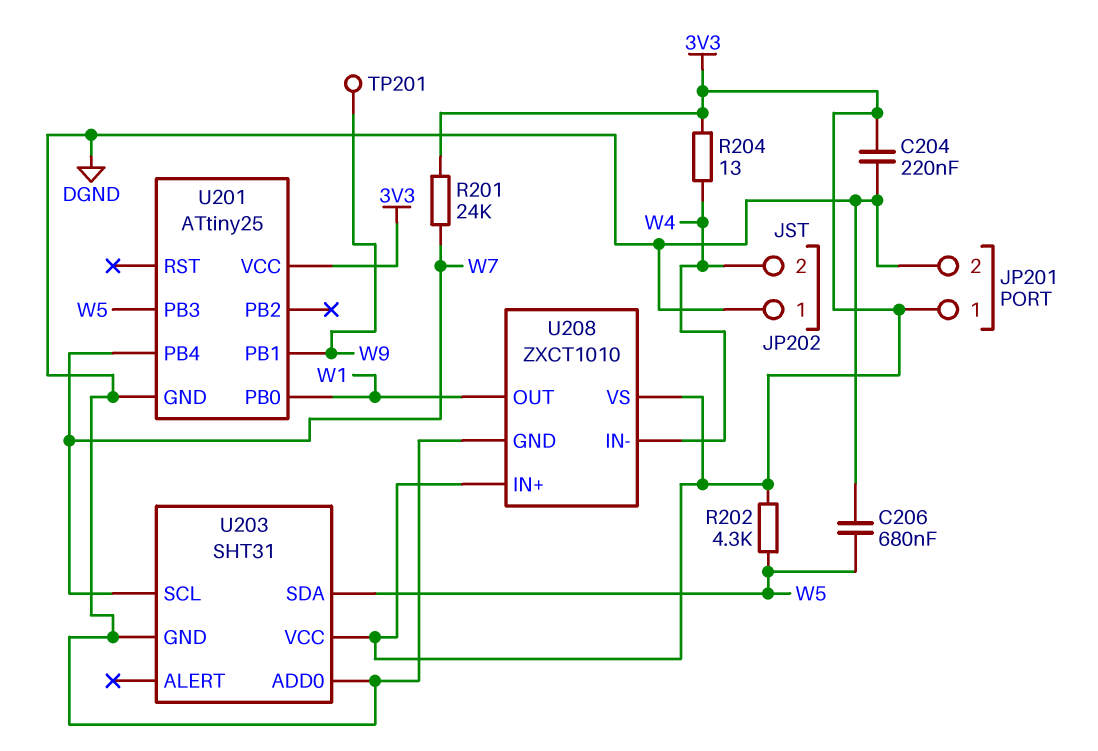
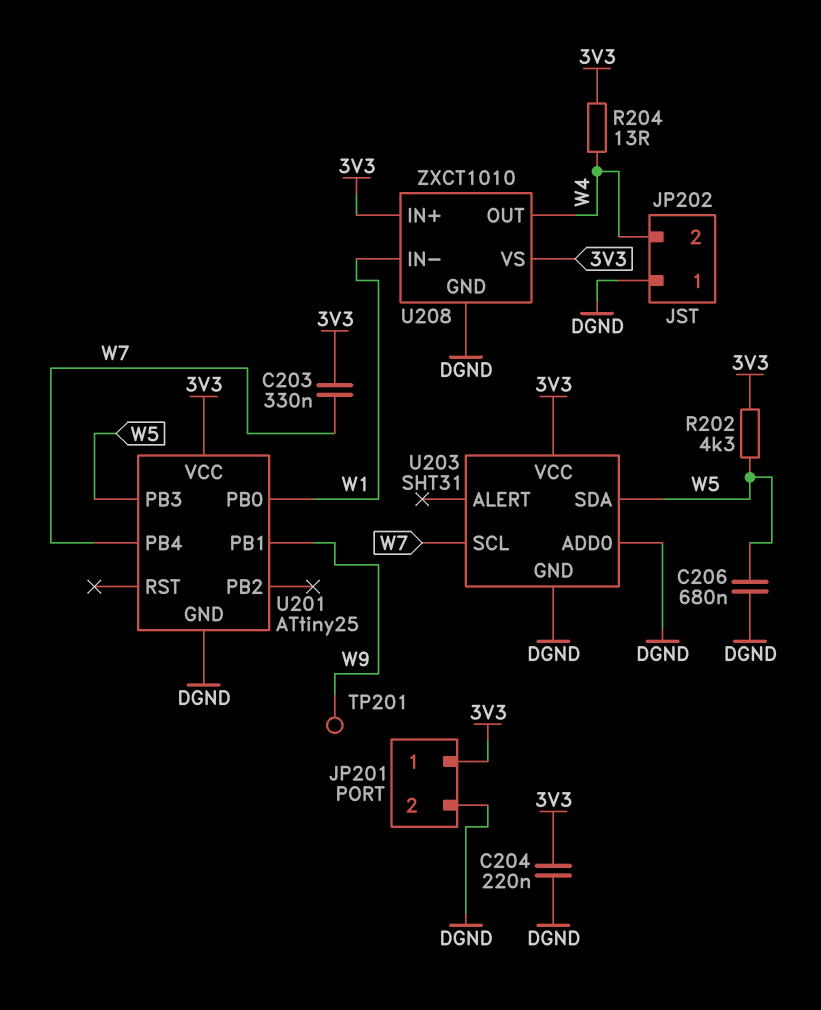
C203: none -> 330nF (3V3, W7)
R201: 24k (3V3, W7) -> none
U208 pin IN-: W4 -> W1
U208 pin OUT: W1 -> W4

